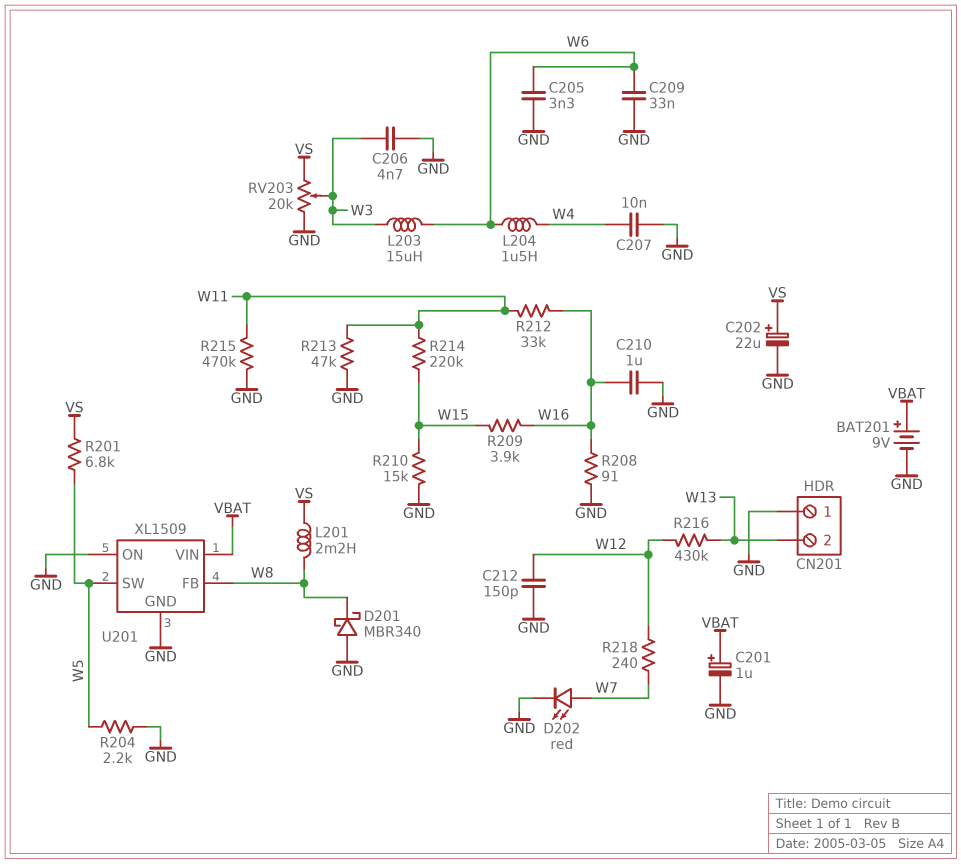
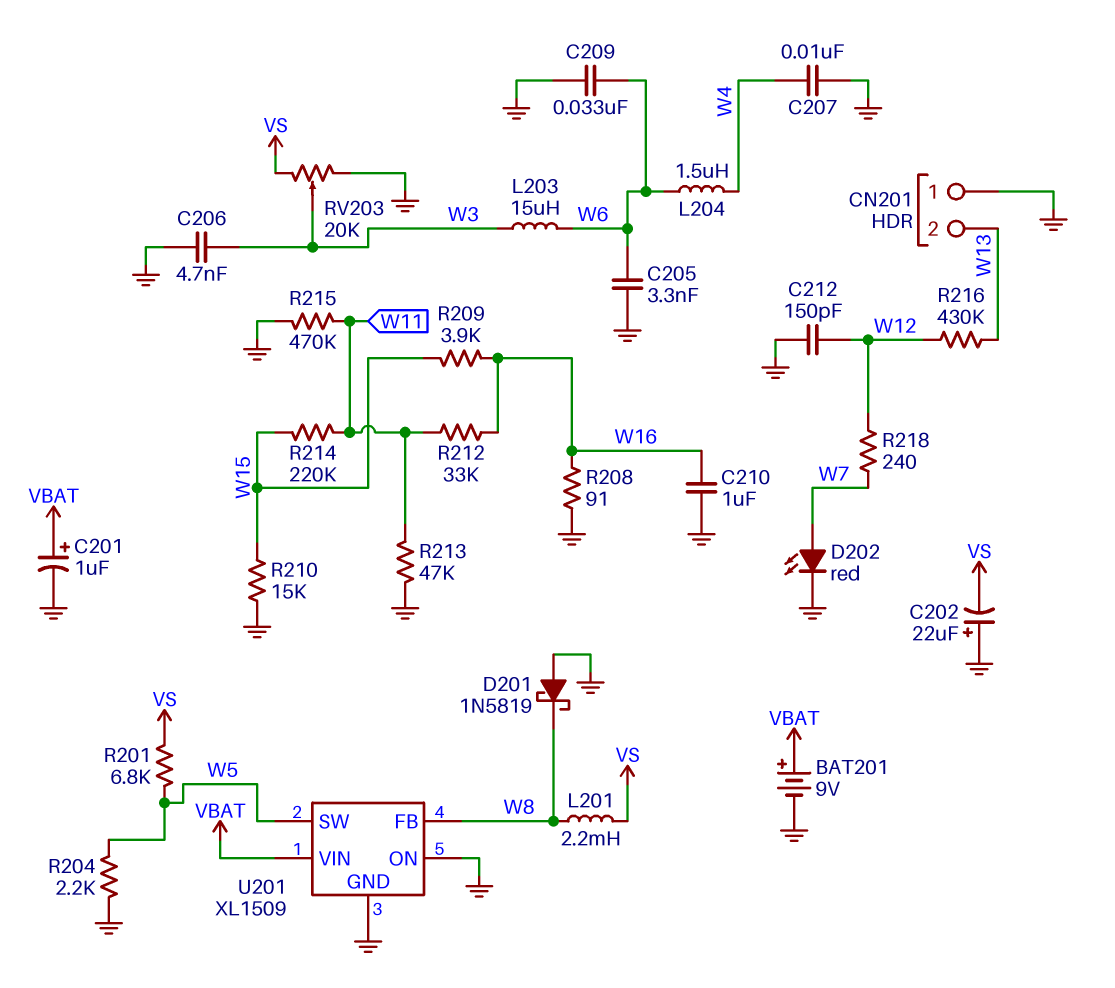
C202: 22uF (plus VS, minus GND) -> 22uF (plus GND, minus VS)
D201: schottky MBR340 (A GND, K W8) -> schottky 1N5819 (A GND, K W8)

